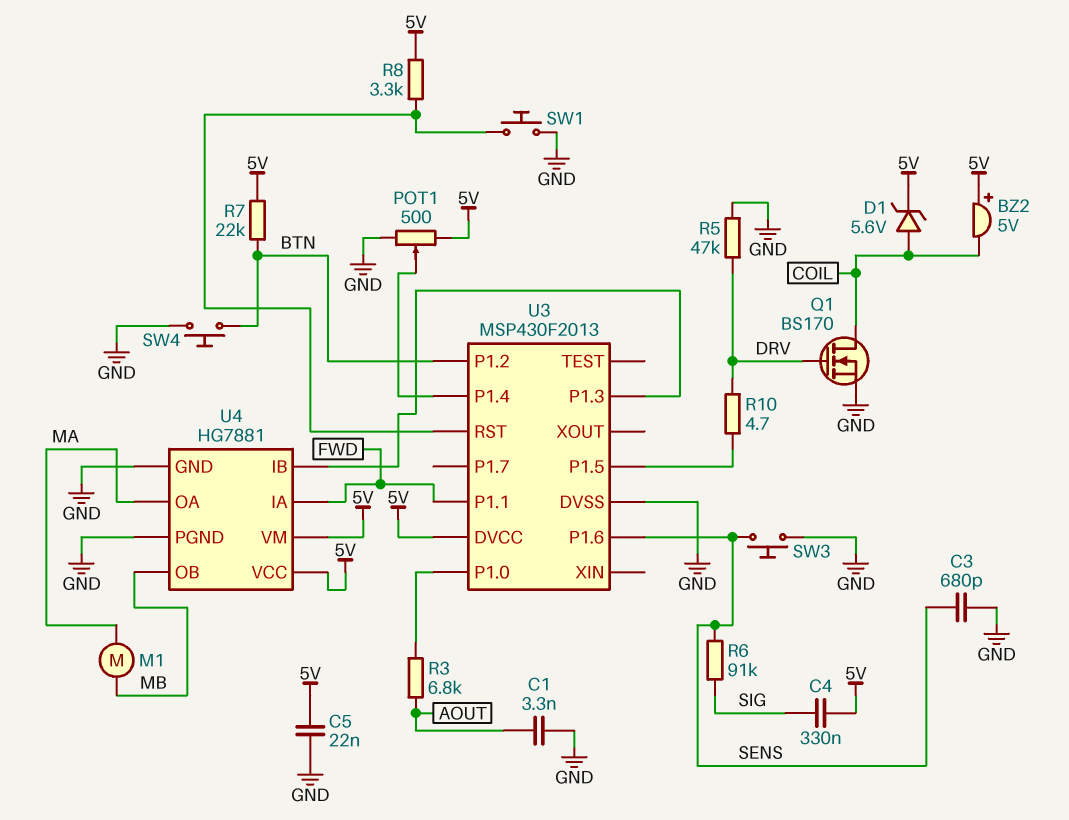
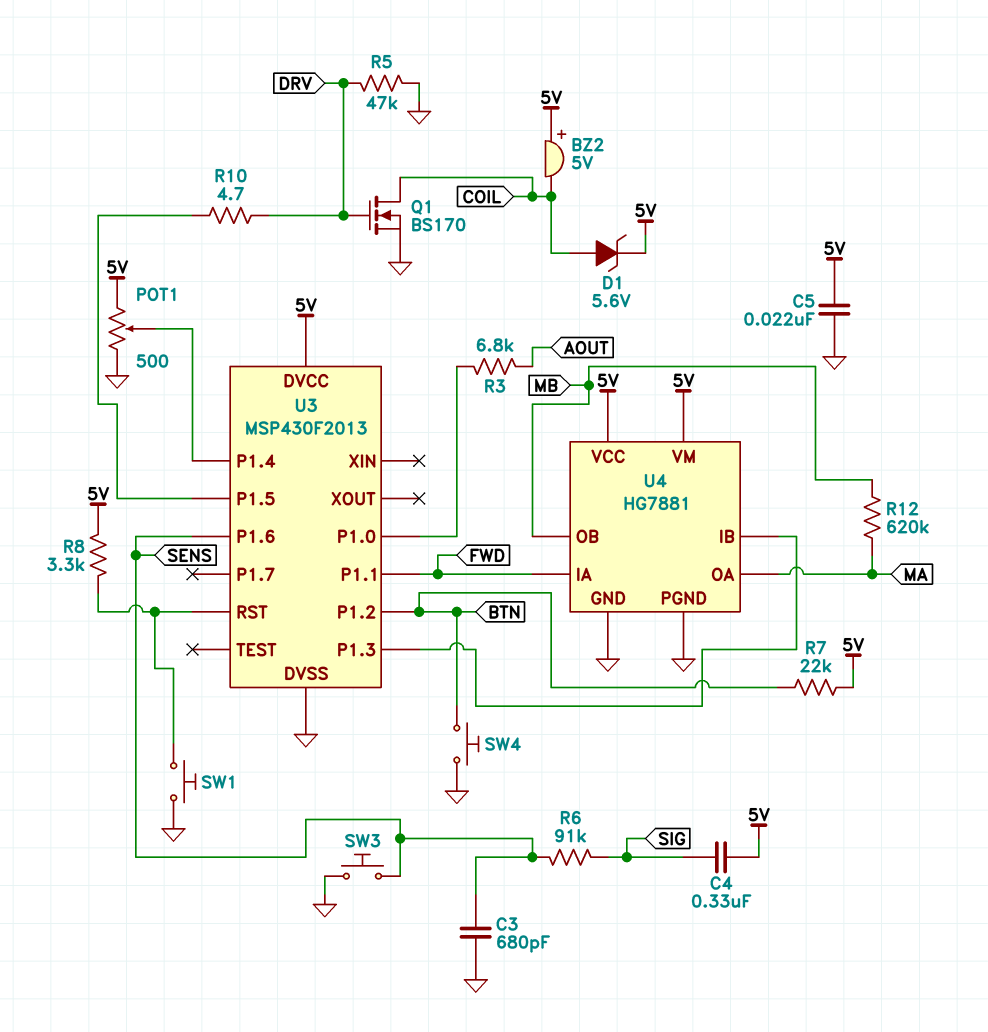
C1: 3.3nF (AOUT, GND) -> none
M1: motor (MA, MB) -> none
R12: none -> 620k (MA, MB)

